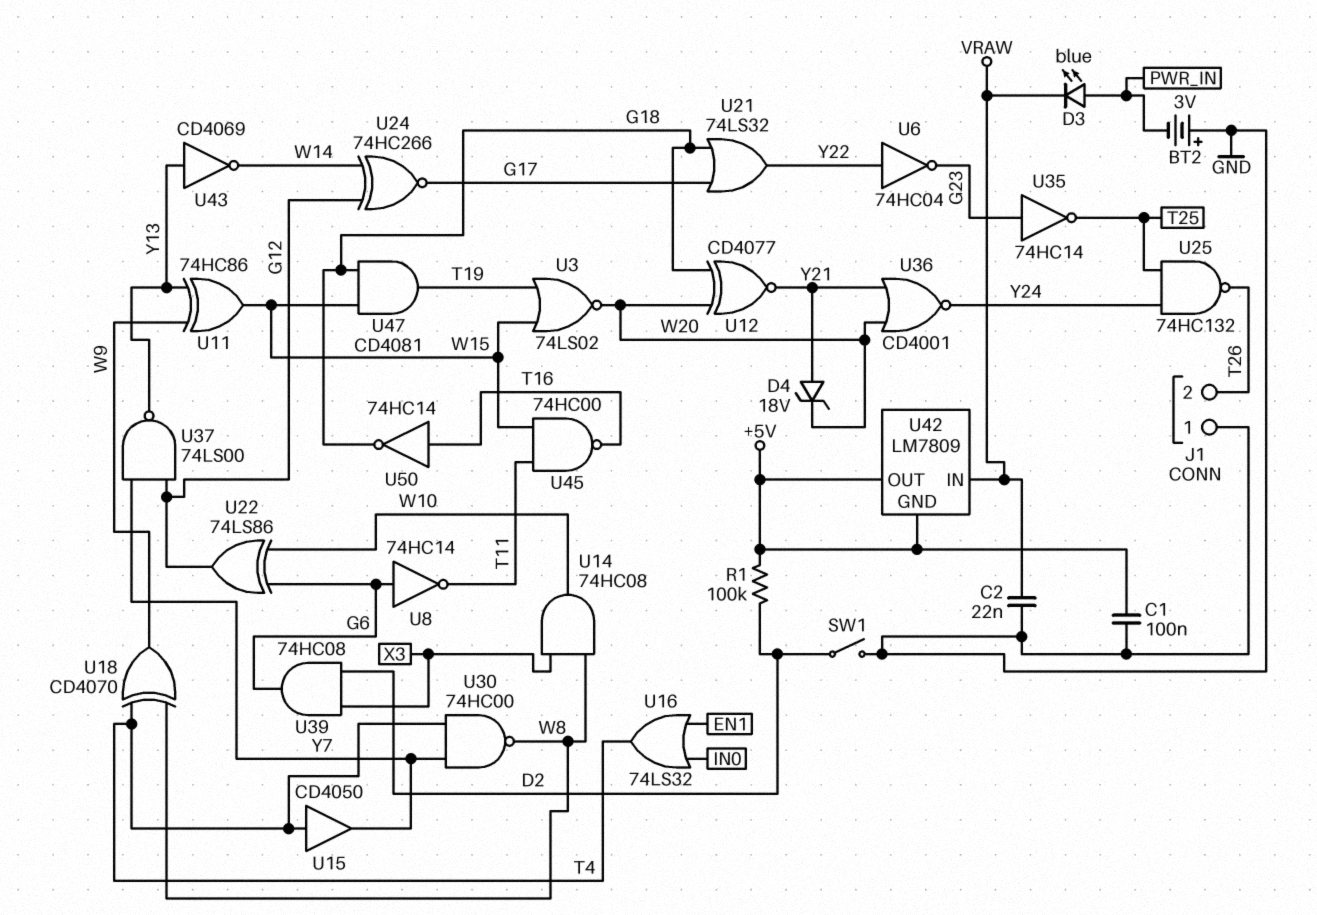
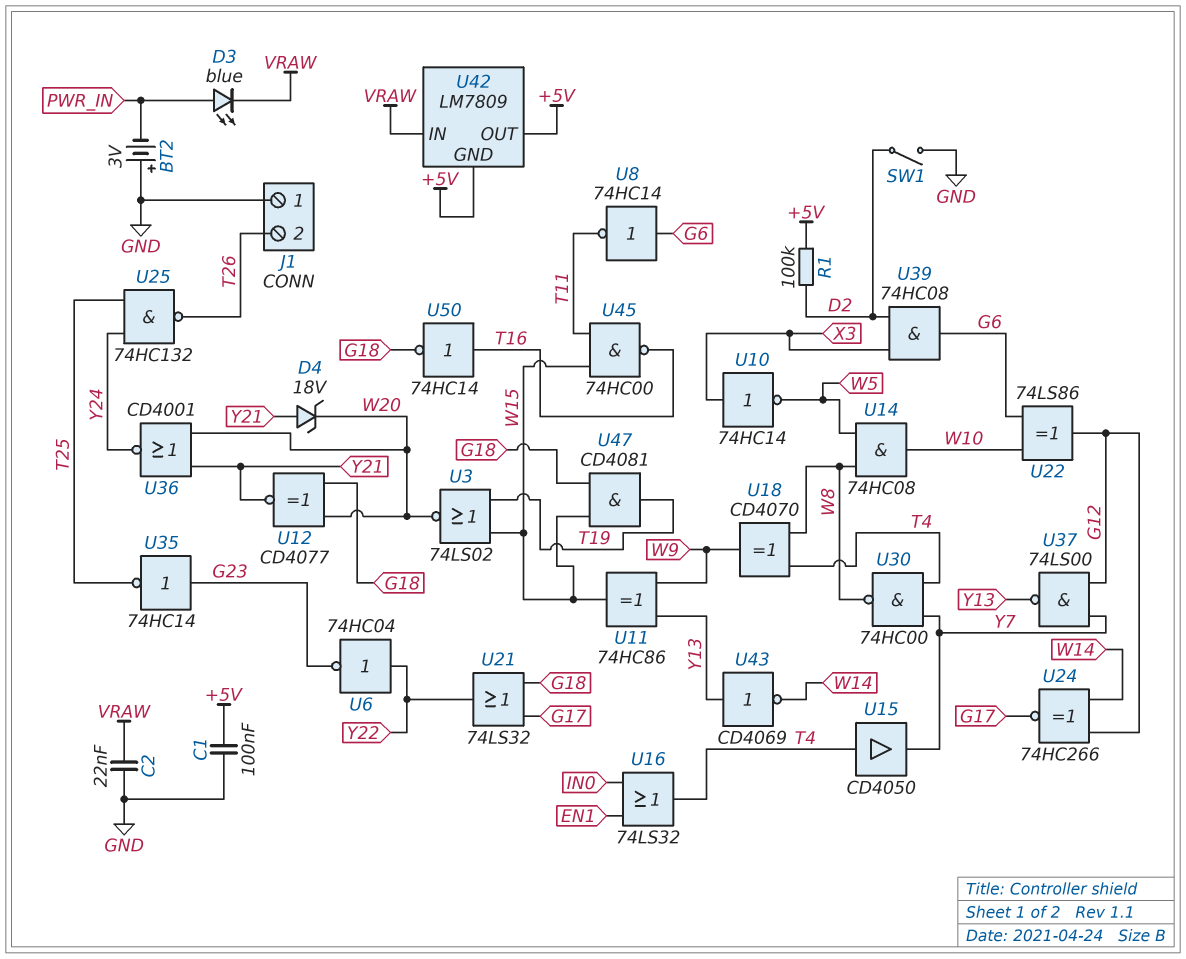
U10: none -> NOT 74HC14 (in X3, out W5)
U14: AND 74HC08 (in W8, in X3, out W10) -> AND 74HC08 (in W5, in W8, out W10)

